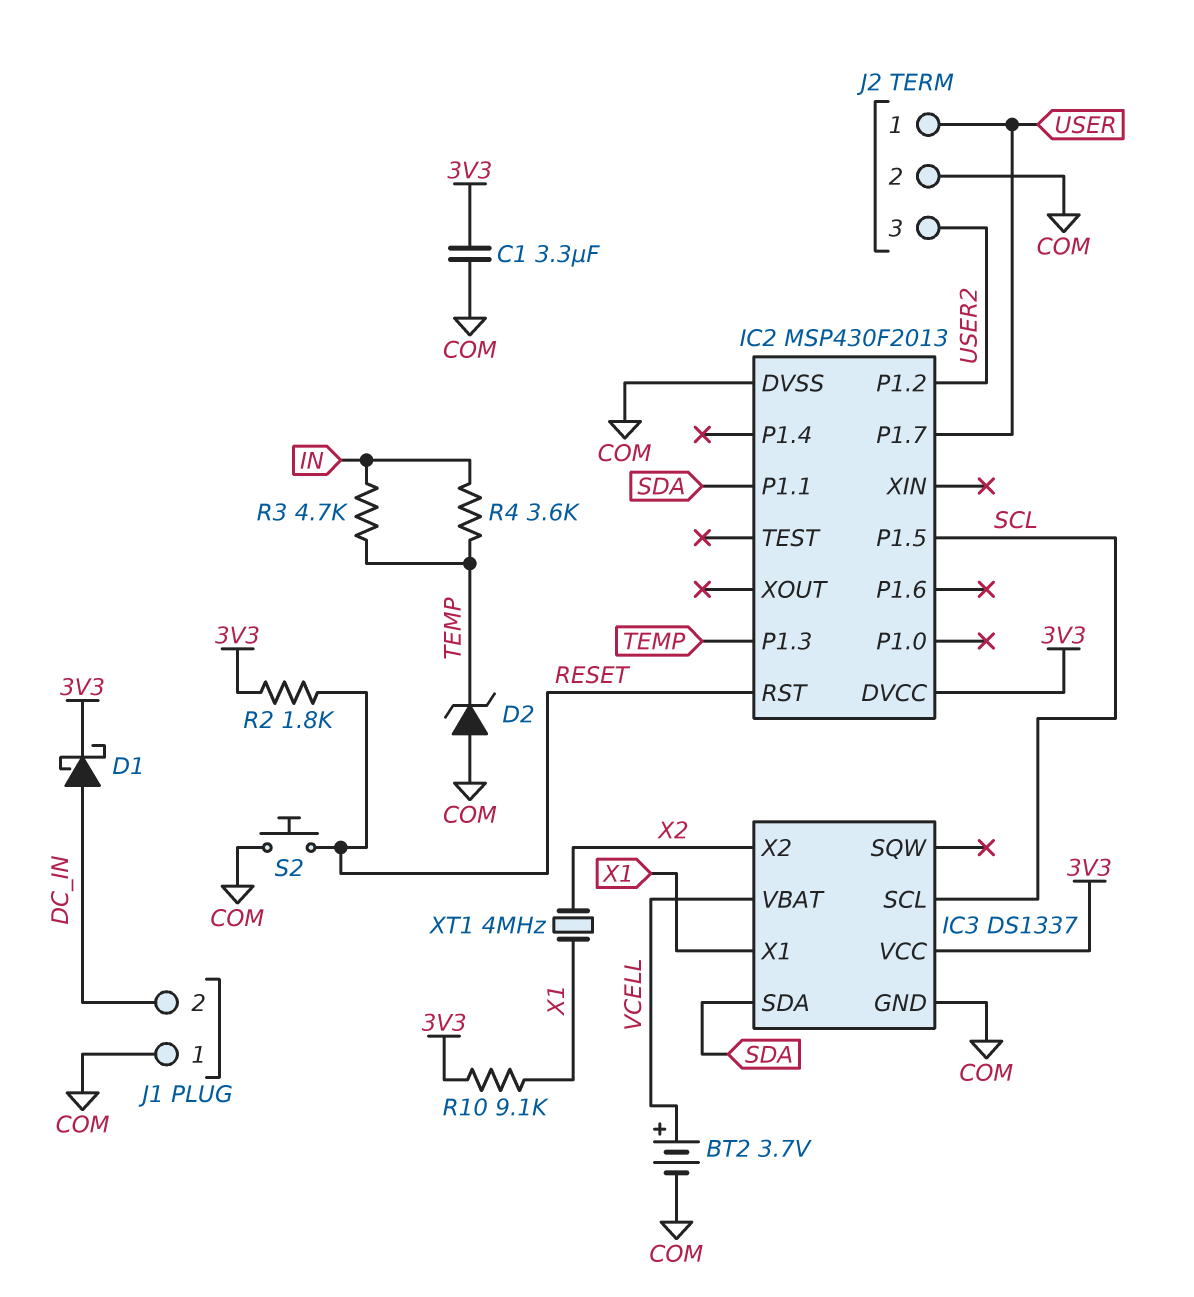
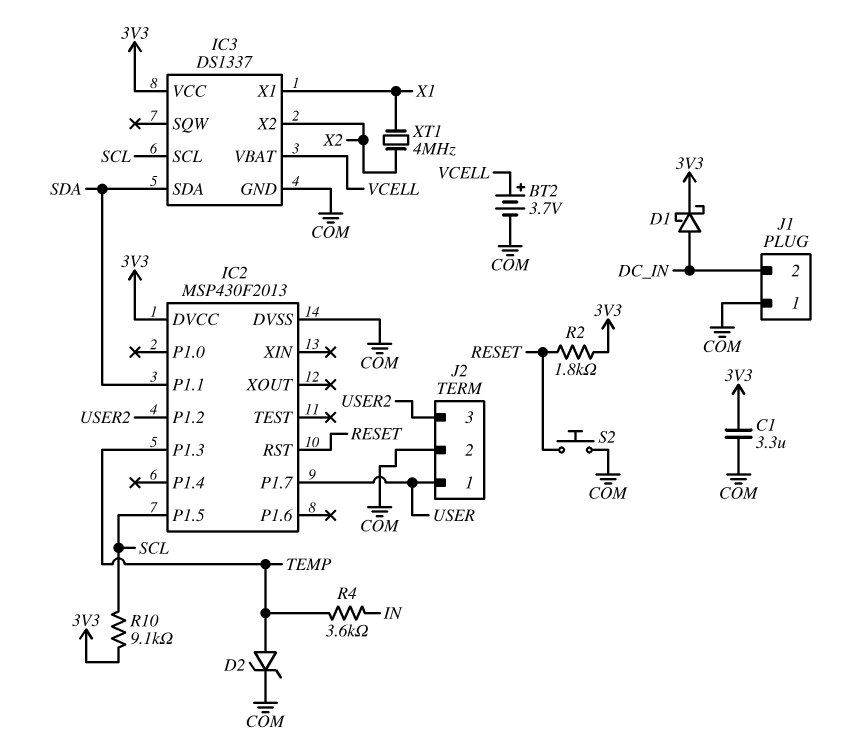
D2: zener (A COM, K TEMP) -> zener (A TEMP, K COM)
R3: 4.7k (IN, TEMP) -> none
R10: 9.1k (3V3, X1) -> 9.1k (3V3, SCL)

